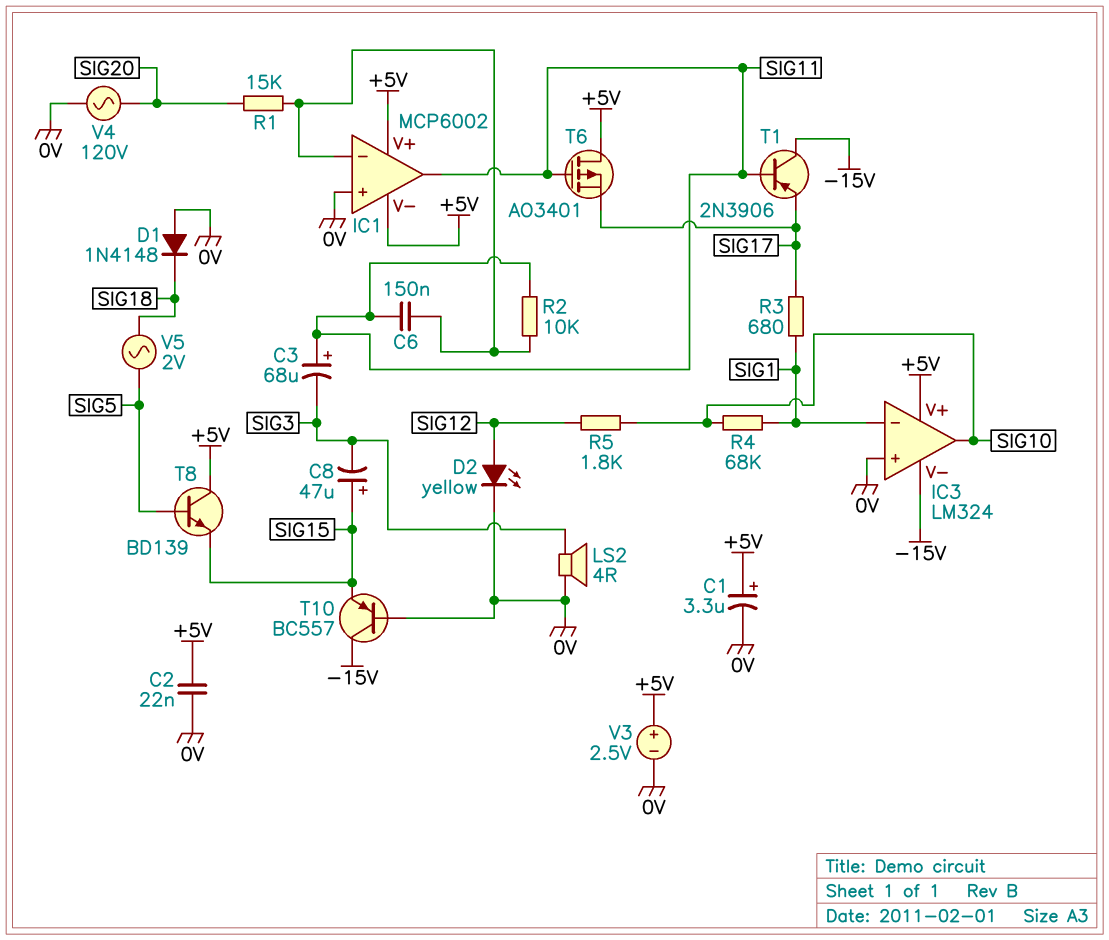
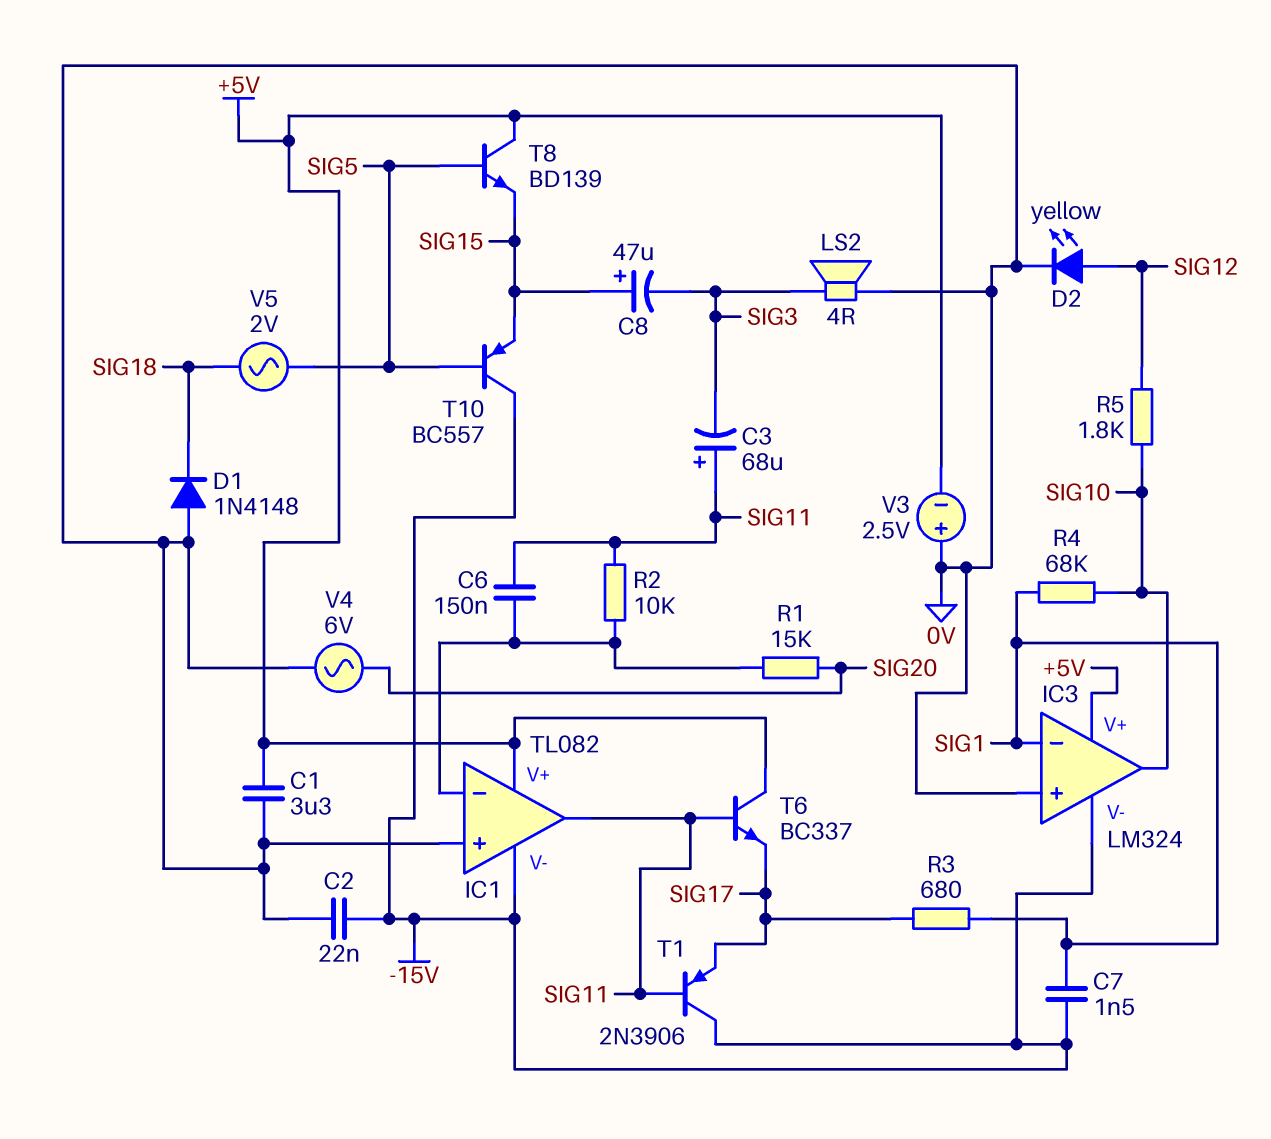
C1: 3.3uF (plus +5V, minus 0V) -> 3.3uF (+5V, 0V)
C2: 22nF (+5V, 0V) -> 22nF (-15V, 0V)
C7: none -> 1.5nF (-15V, SIG1)
IC1: MCP6002 -> TL082
IC1 pin V-: +5V -> -15V
T6: PMOS AO3401 (G SIG11, D +5V, S SIG17) -> NPN BC337 (B SIG11, C +5V, E SIG17)
T10: PNP BC557 (B 0V, C -15V, E SIG15) -> PNP BC557 (B SIG5, C -15V, E SIG15)
V3: 2.5V (plus +5V, minus 0V) -> 2.5V (plus 0V, minus +5V)
V4: AC 120V (0V, SIG20) -> AC 6V (0V, SIG20)

